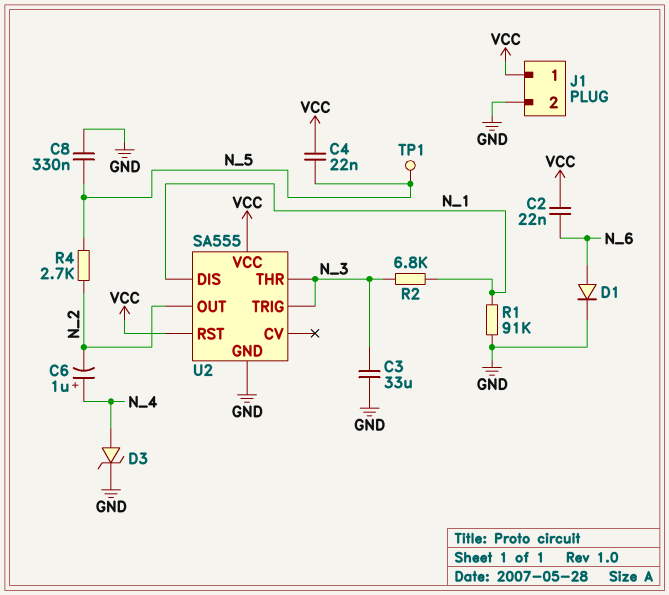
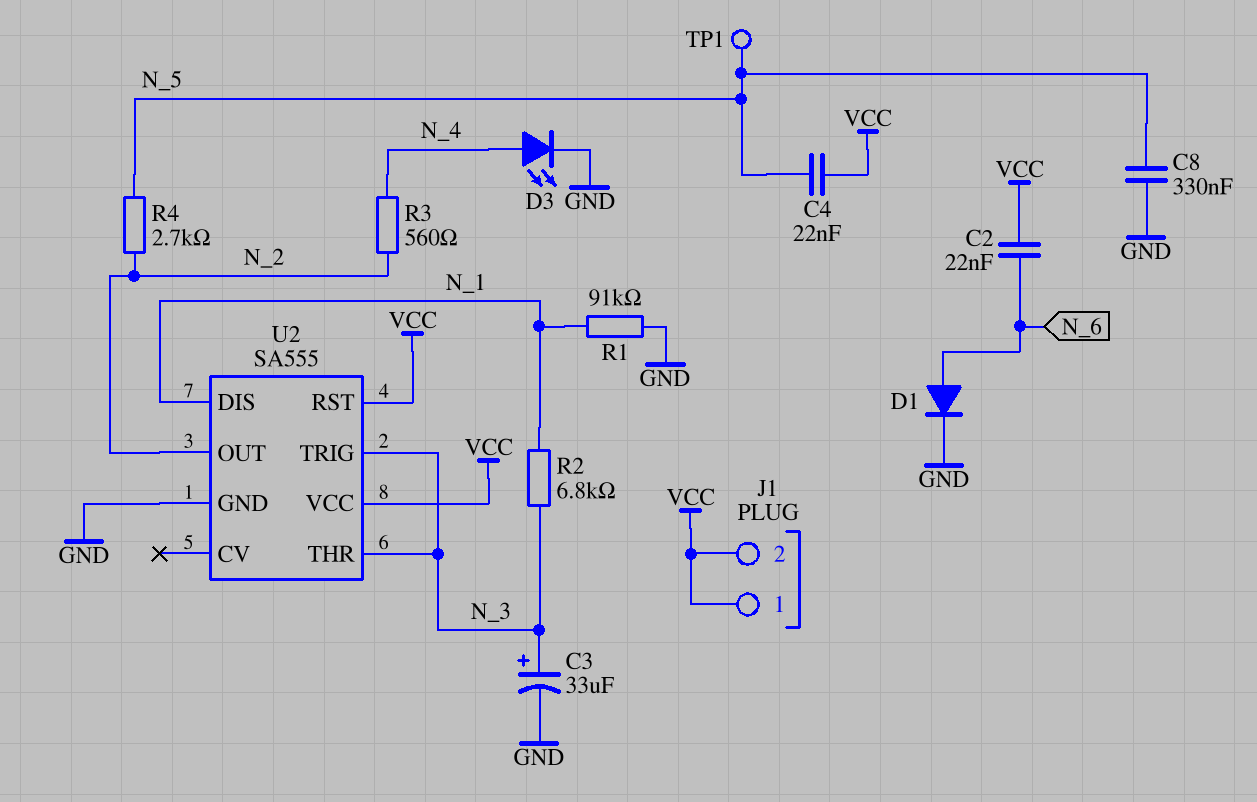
C3: 33uF (GND, N_3) -> 33uF (plus N_3, minus GND)
C6: 1uF (plus N_4, minus N_2) -> none
D3: zener (A N_4, K GND) -> LED (A N_4, K GND)
J1 pin 2: GND -> VCC
R3: none -> 560 (N_2, N_4)

